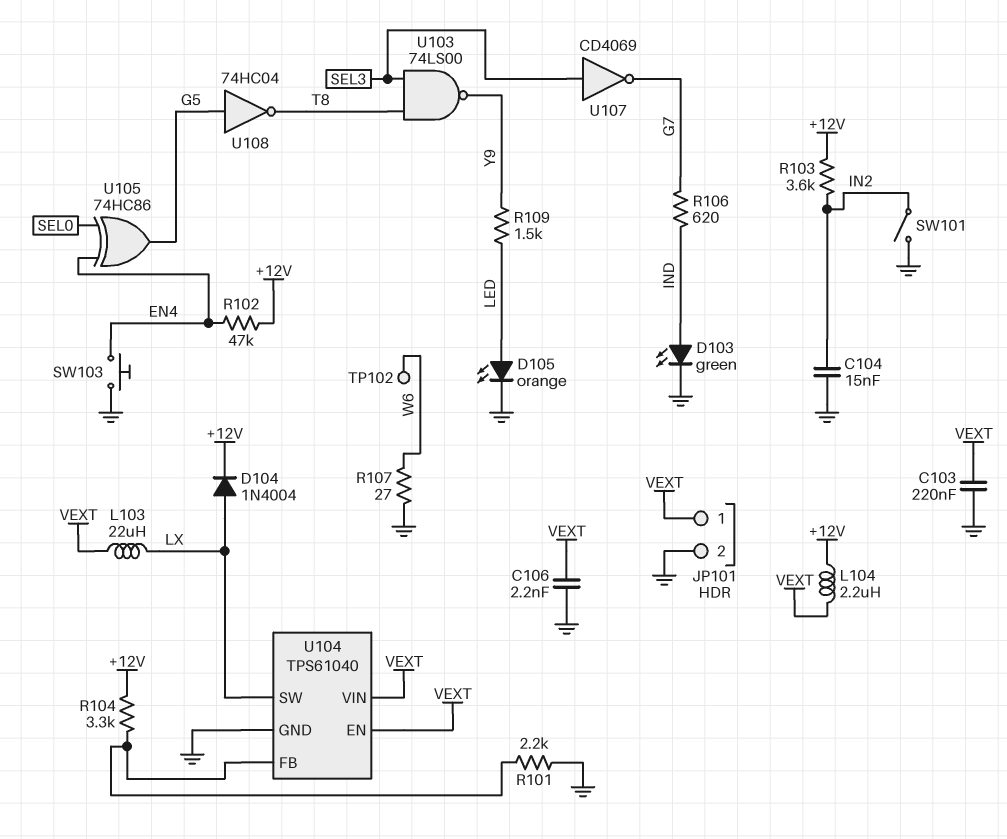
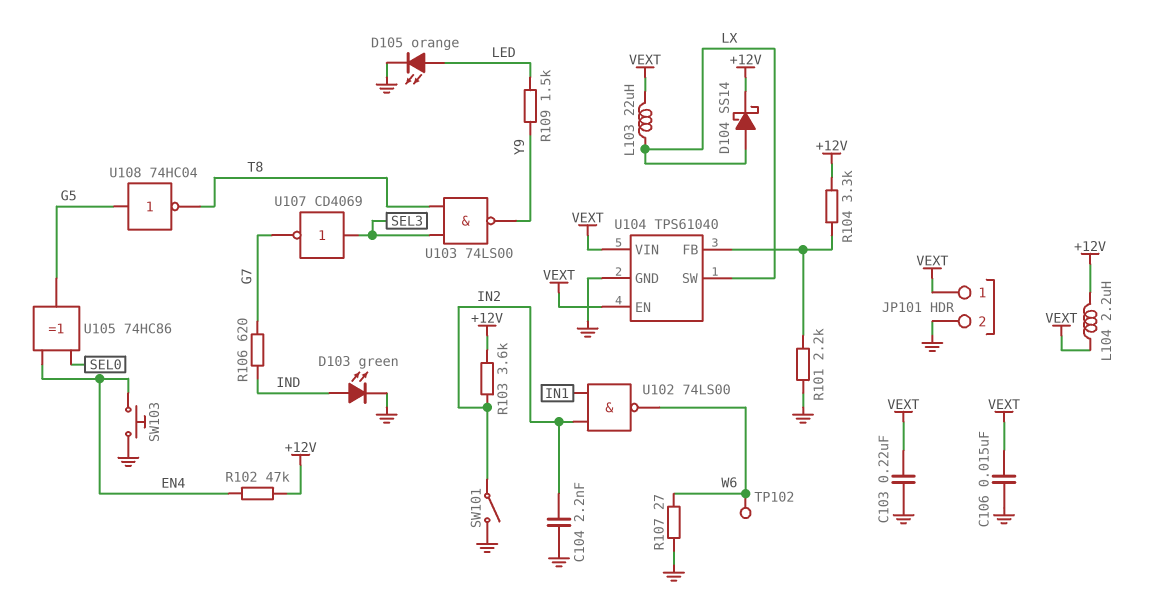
C104: 15nF (GND, IN2) -> 2.2nF (GND, IN2)
C106: 2.2nF (GND, VEXT) -> 15nF (GND, VEXT)
D104: diode 1N4004 (A LX, K +12V) -> schottky SS14 (A LX, K +12V)
U102: none -> NAND 74LS00 (in IN1, in IN2, out W6)

